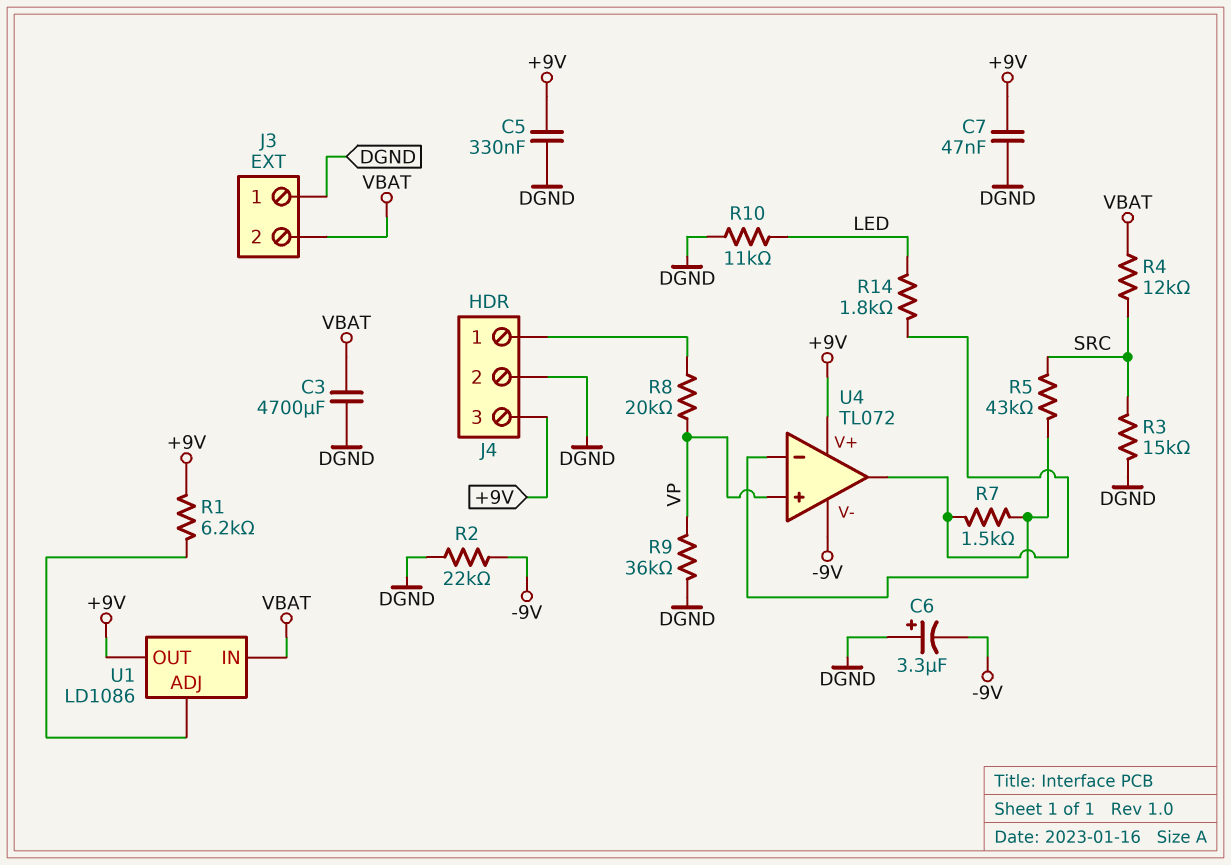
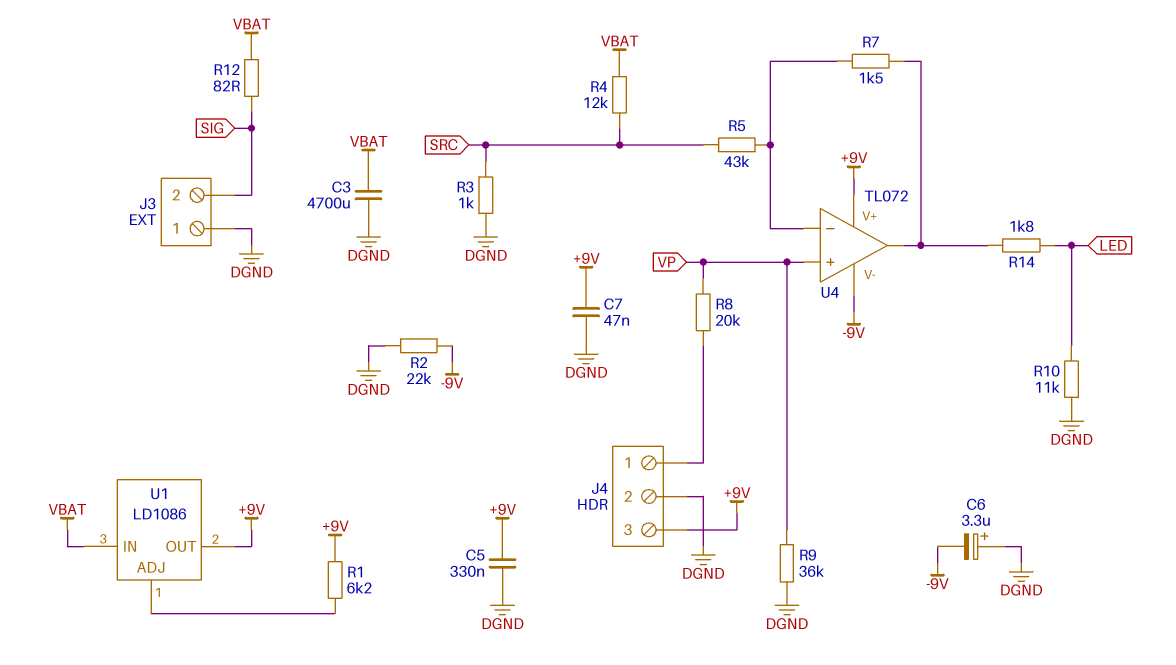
J3 pin 2: VBAT -> SIG
R3: 15k (DGND, SRC) -> 1k (DGND, SRC)
R12: none -> 82 (SIG, VBAT)

